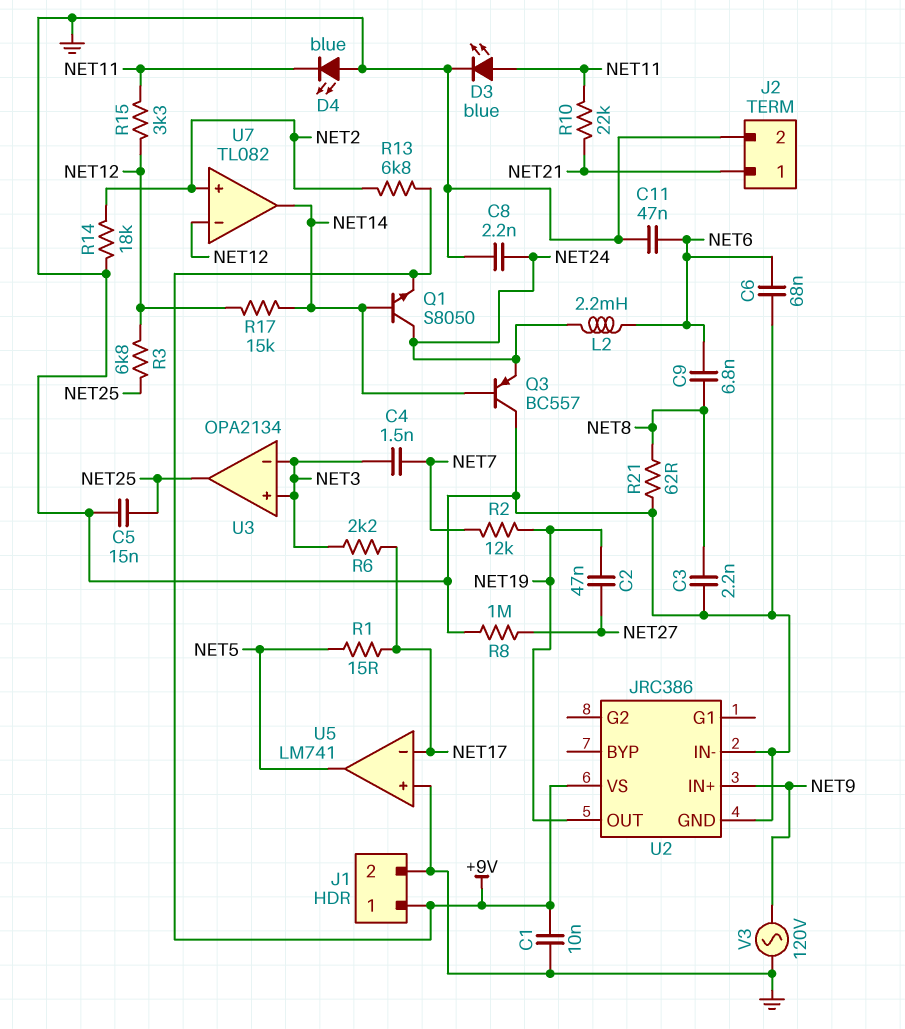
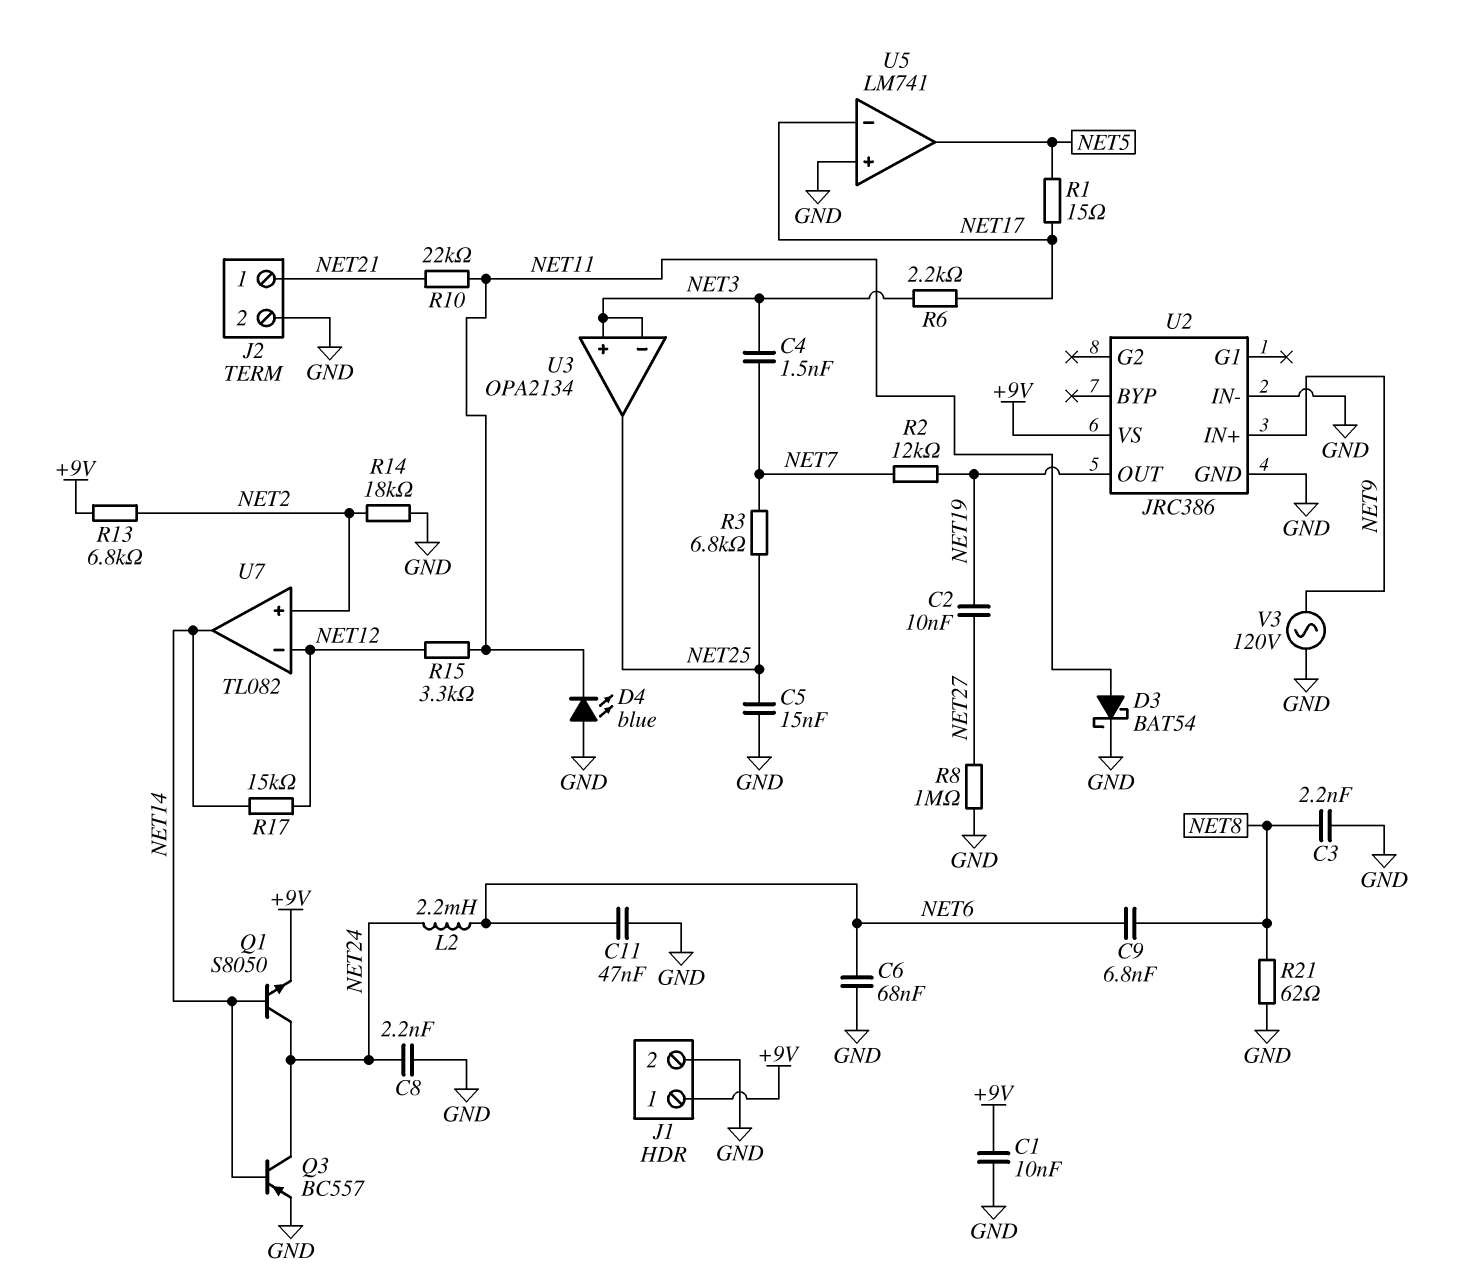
C2: 47nF (NET19, NET27) -> 10nF (NET19, NET27)
D3: LED blue (A NET11, K GND) -> schottky BAT54 (A NET11, K GND)
Q3: PNP BC557 (B NET14, C GND, E NET24) -> PNP BC557 (B NET14, C NET24, E GND)
R3: 6.8k (NET12, NET25) -> 6.8k (NET7, NET25)

